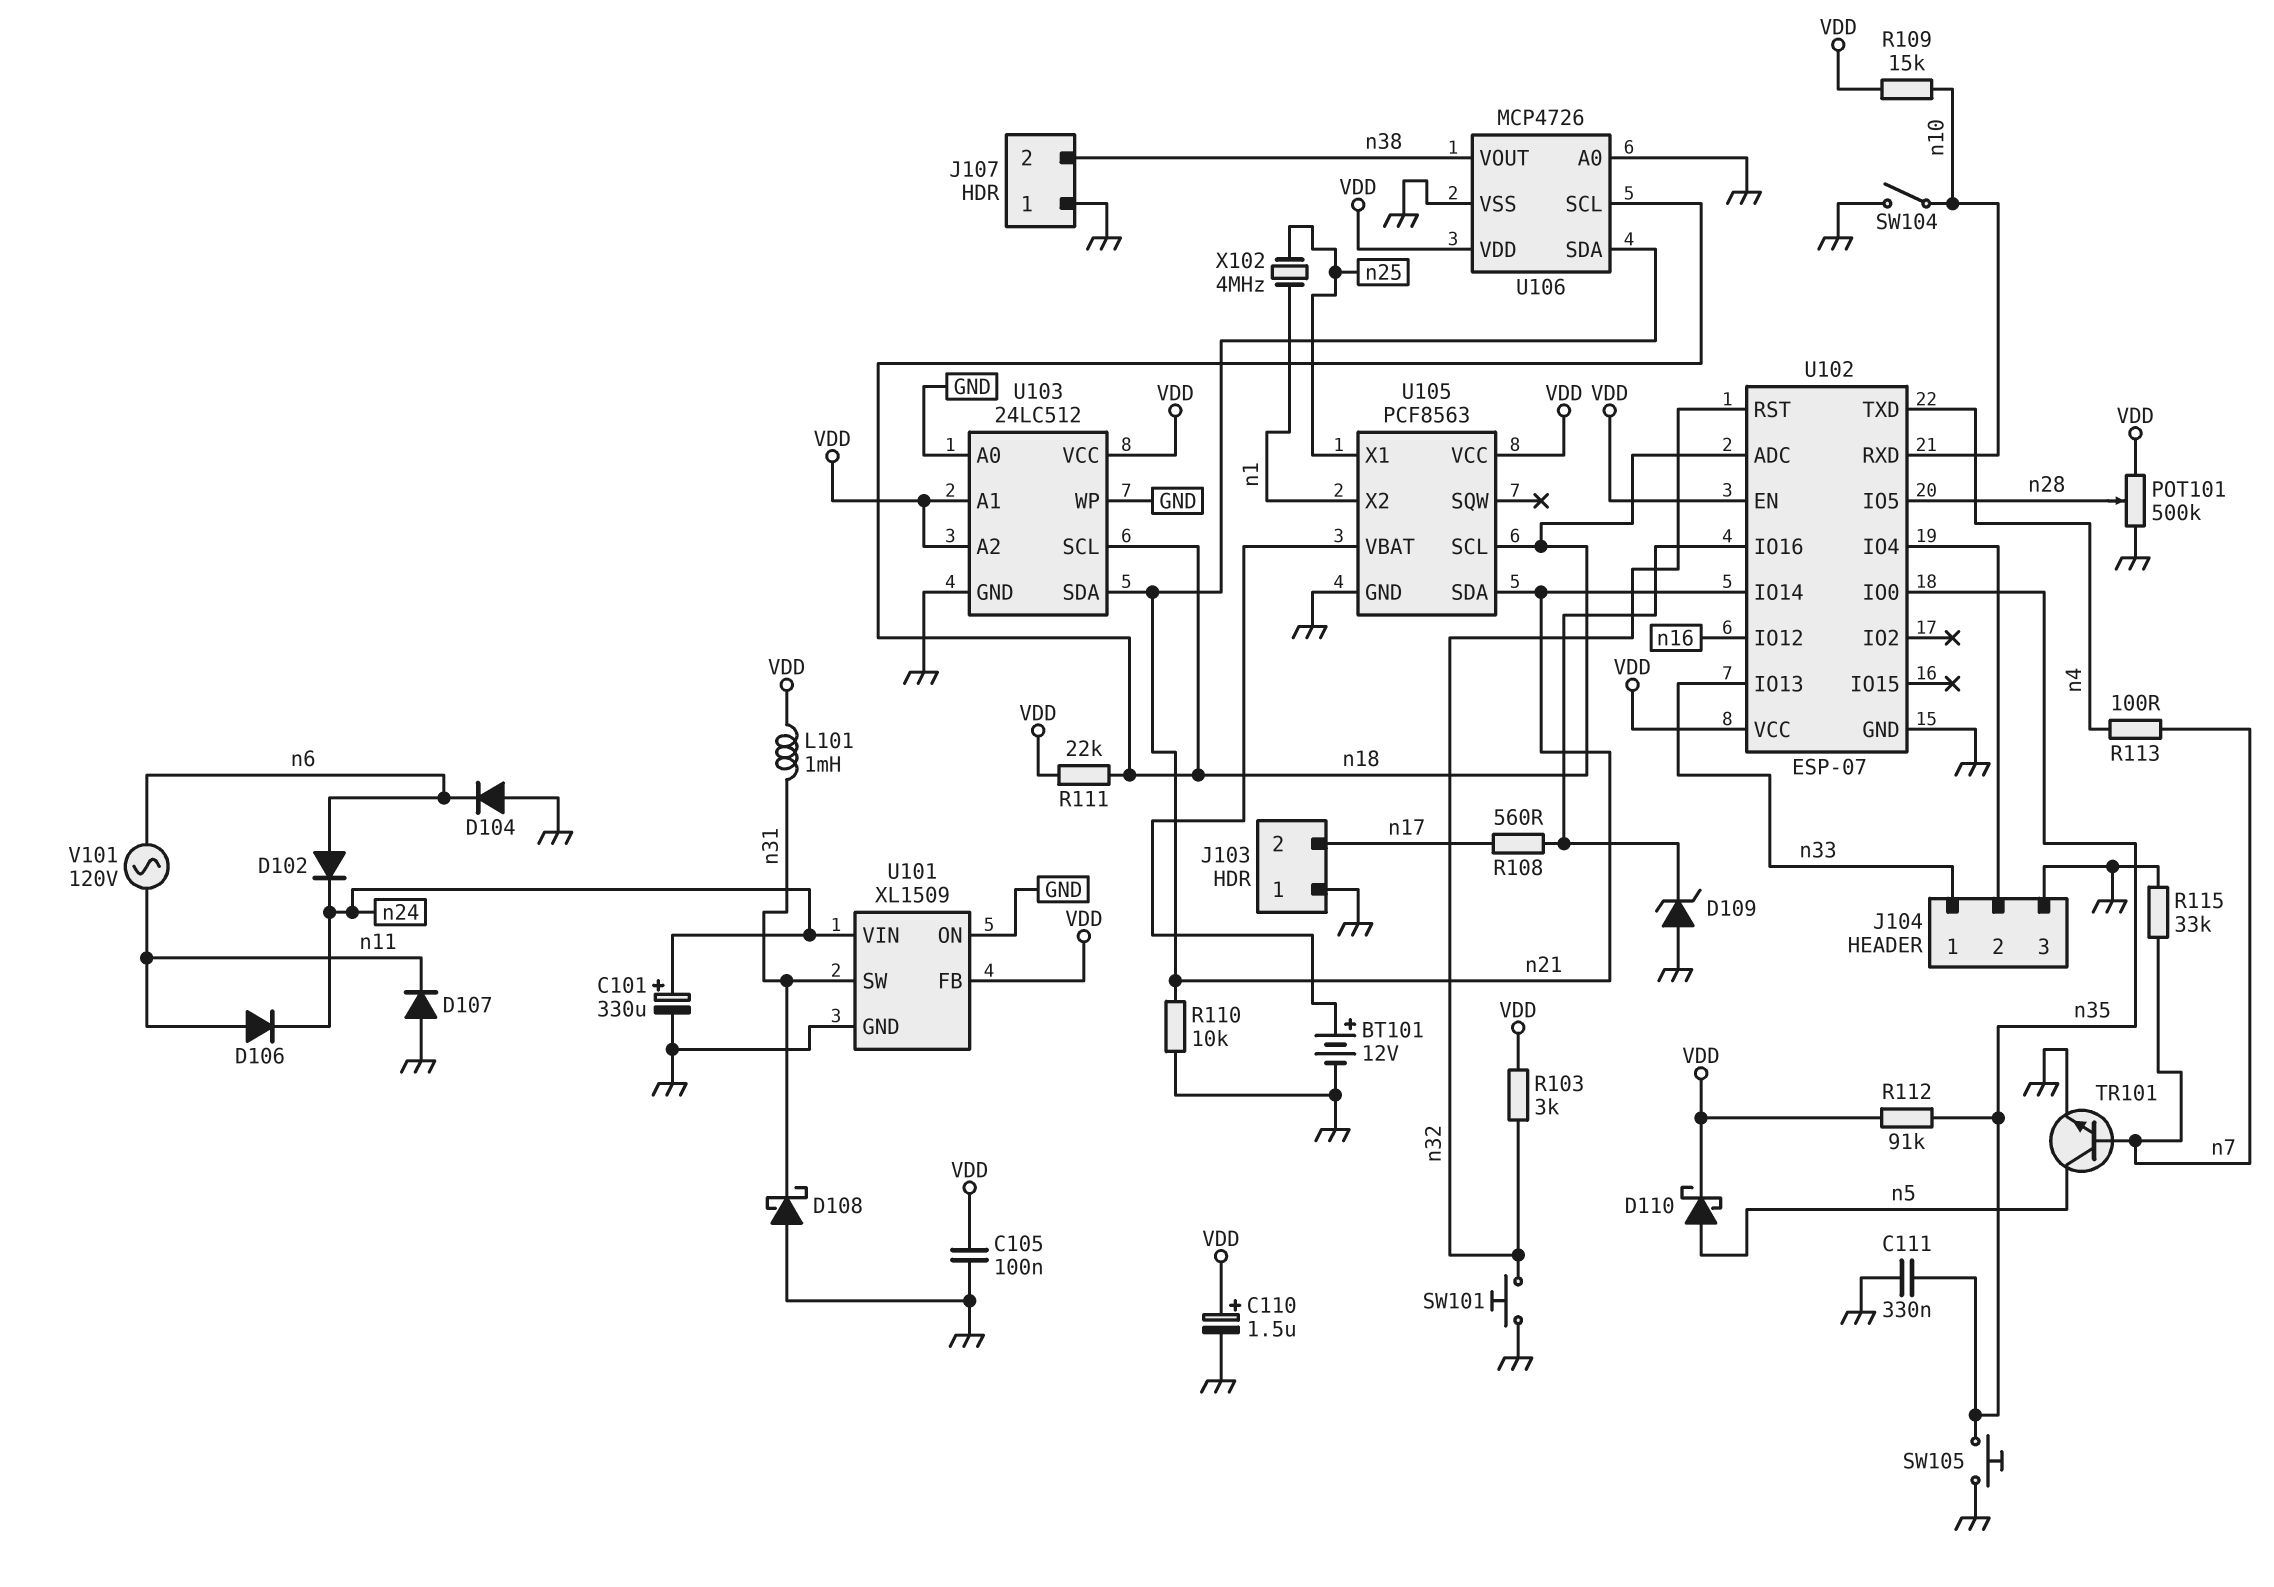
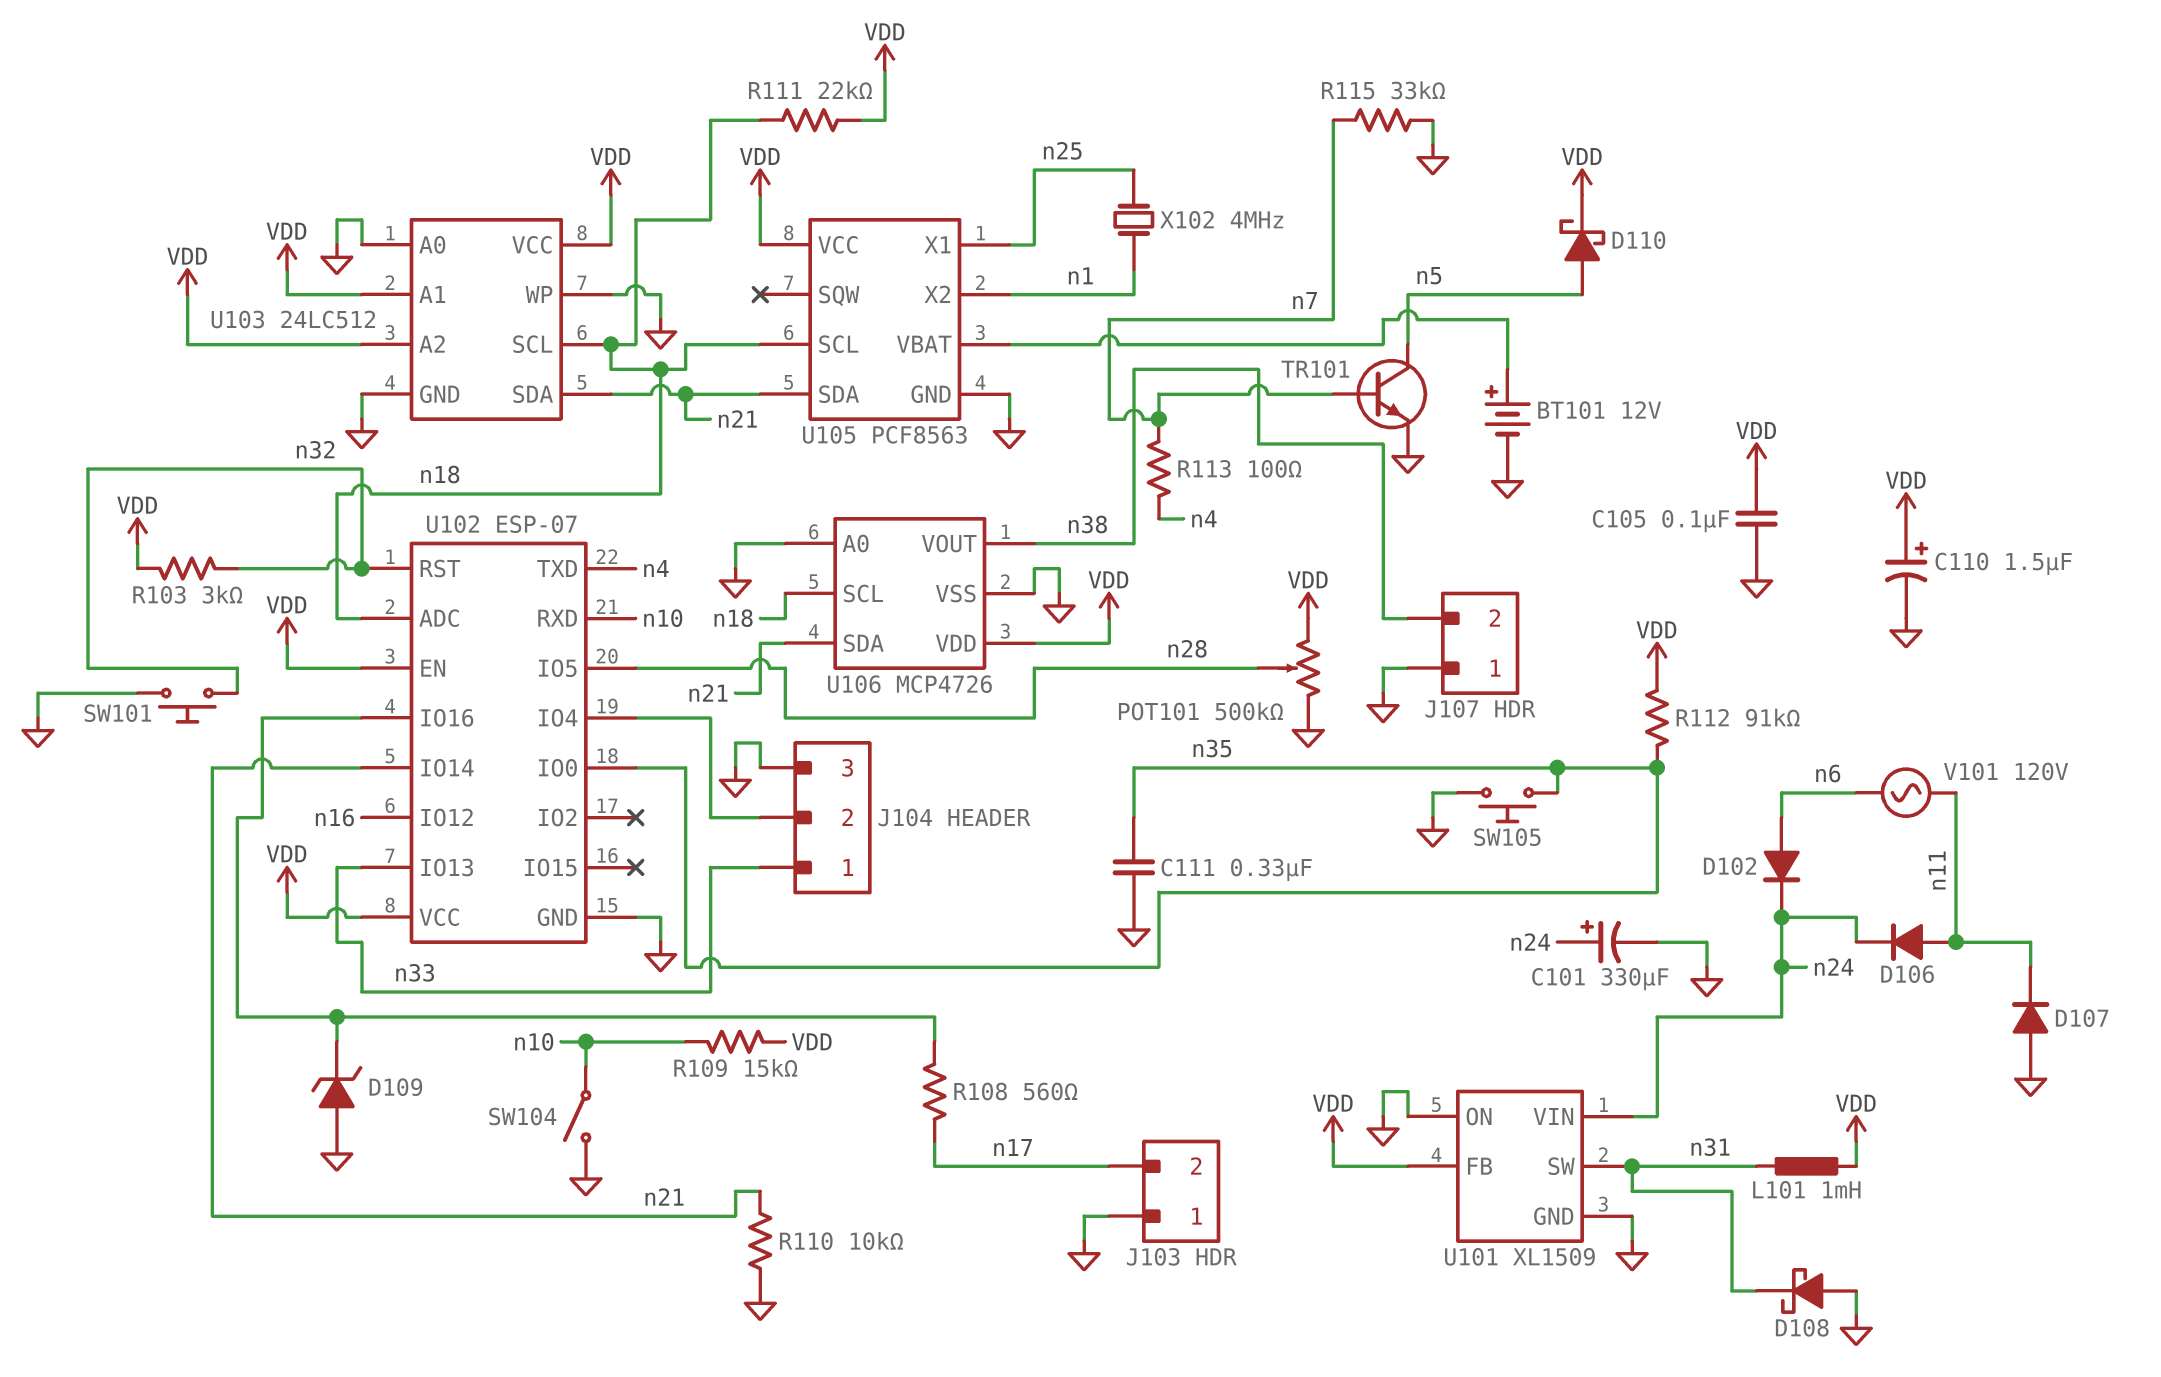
D104: diode (A GND, K n6) -> none

